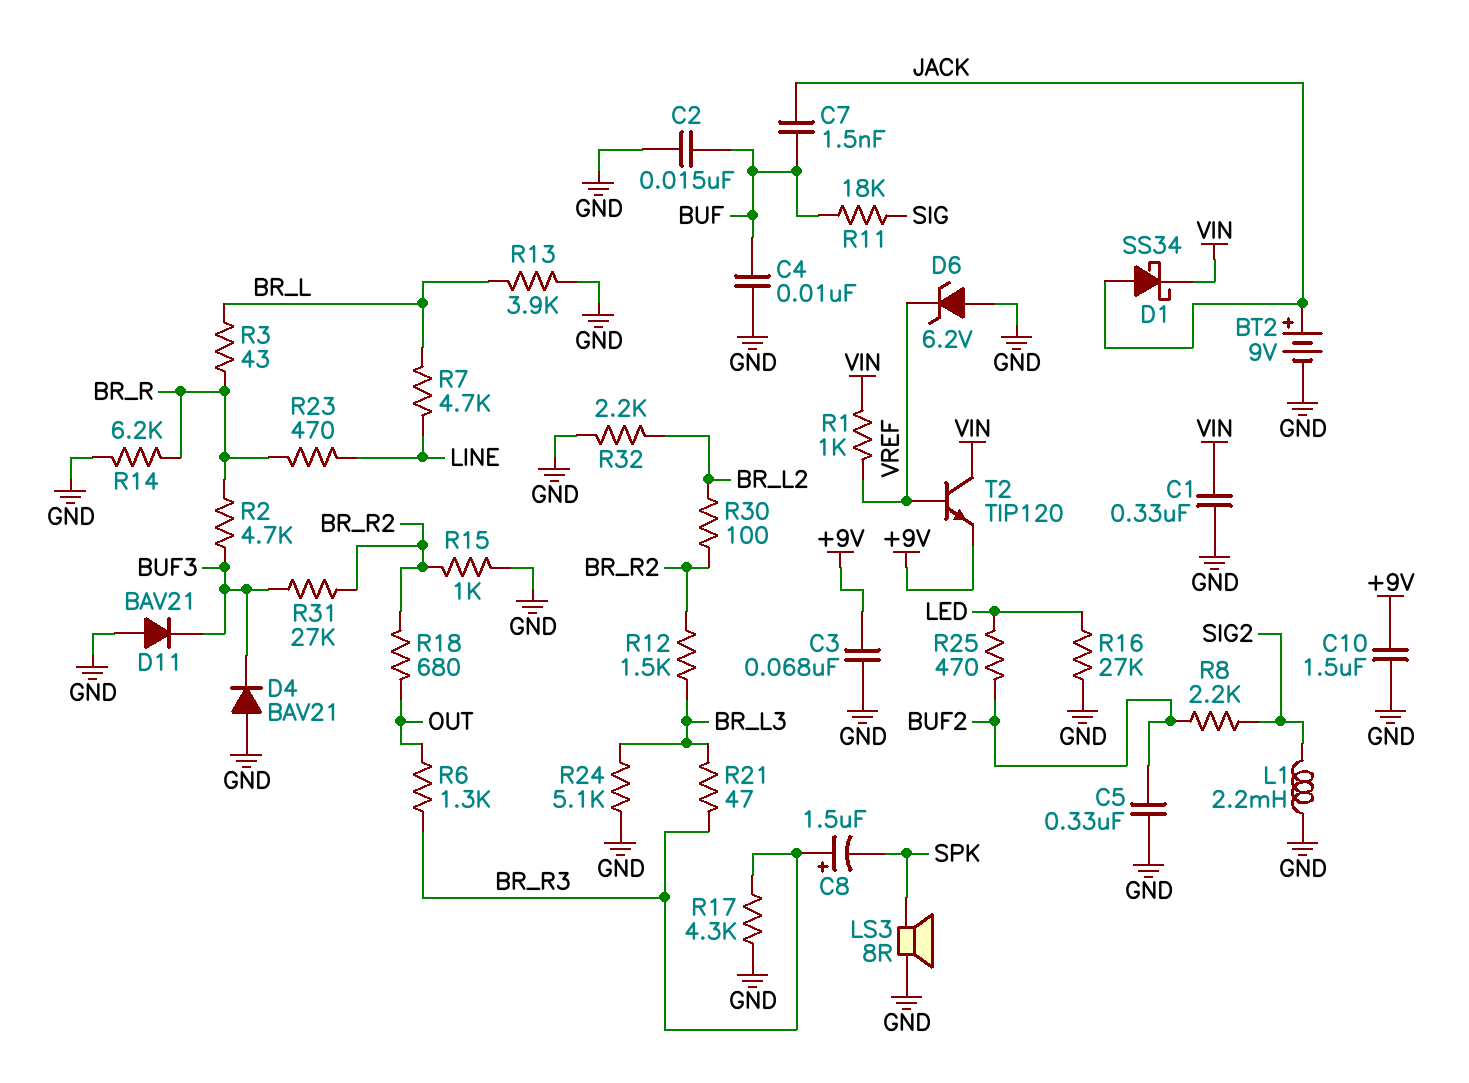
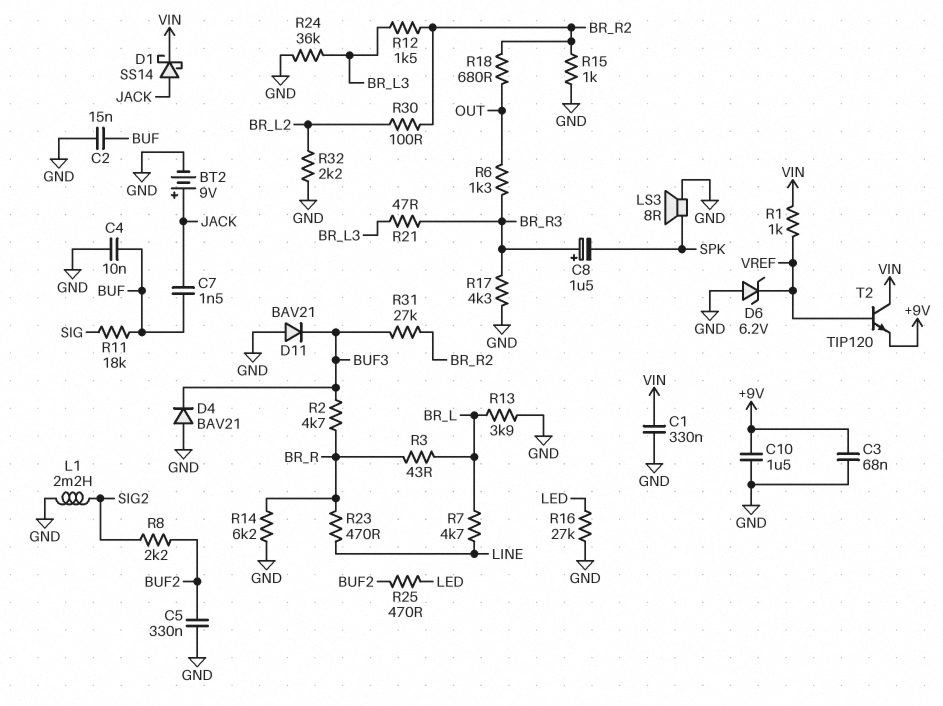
D1: schottky SS34 (A JACK, K VIN) -> schottky SS14 (A JACK, K VIN)
R24: 5.1k (BR_L3, GND) -> 36k (BR_L3, GND)

